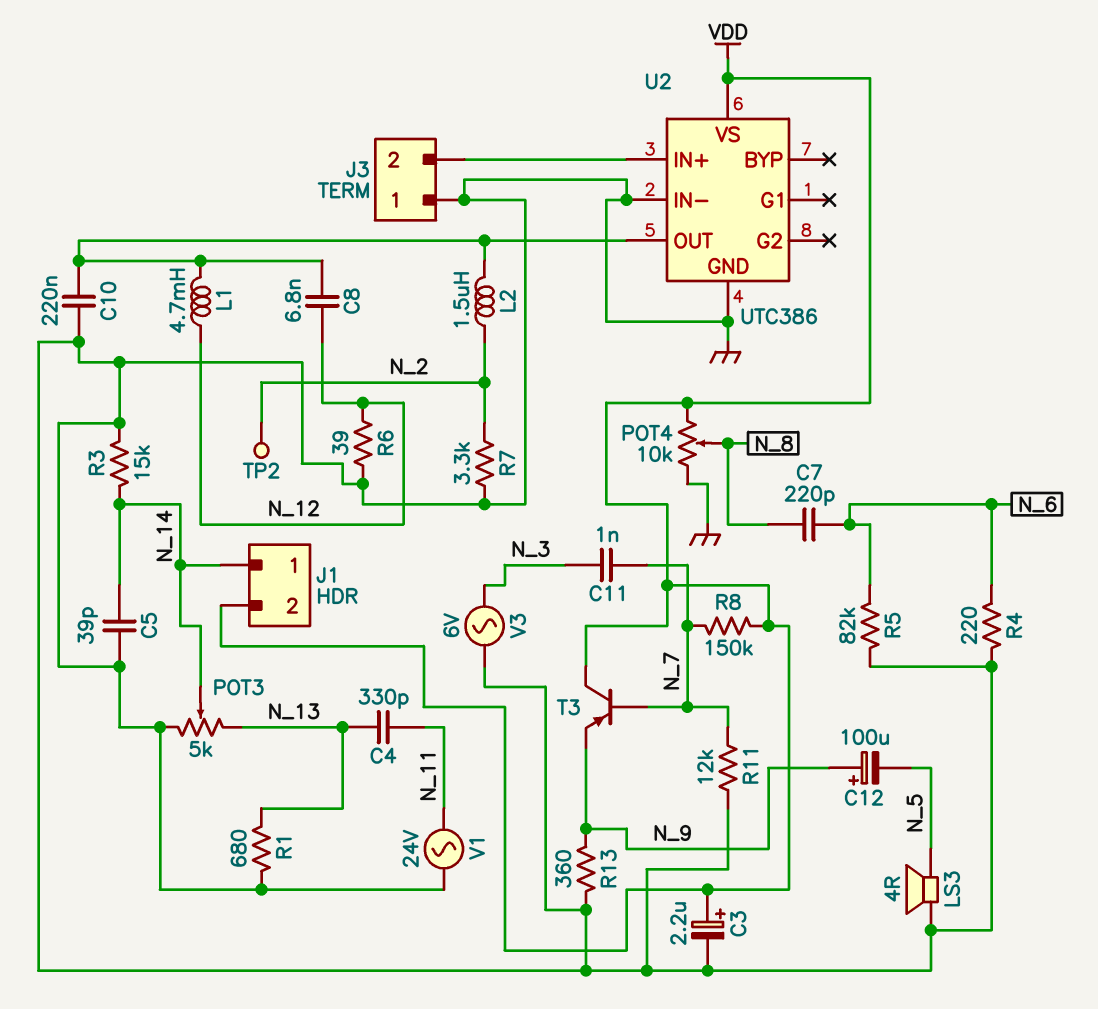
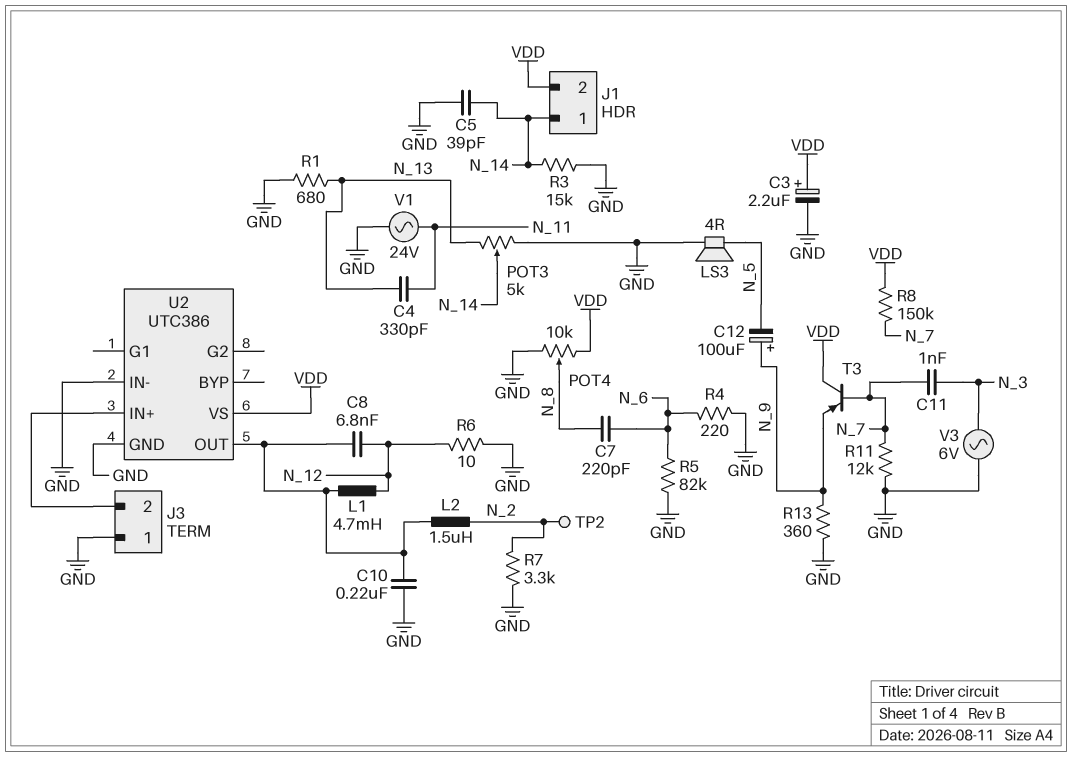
R6: 39 (GND, N_12) -> 10 (GND, N_12)

